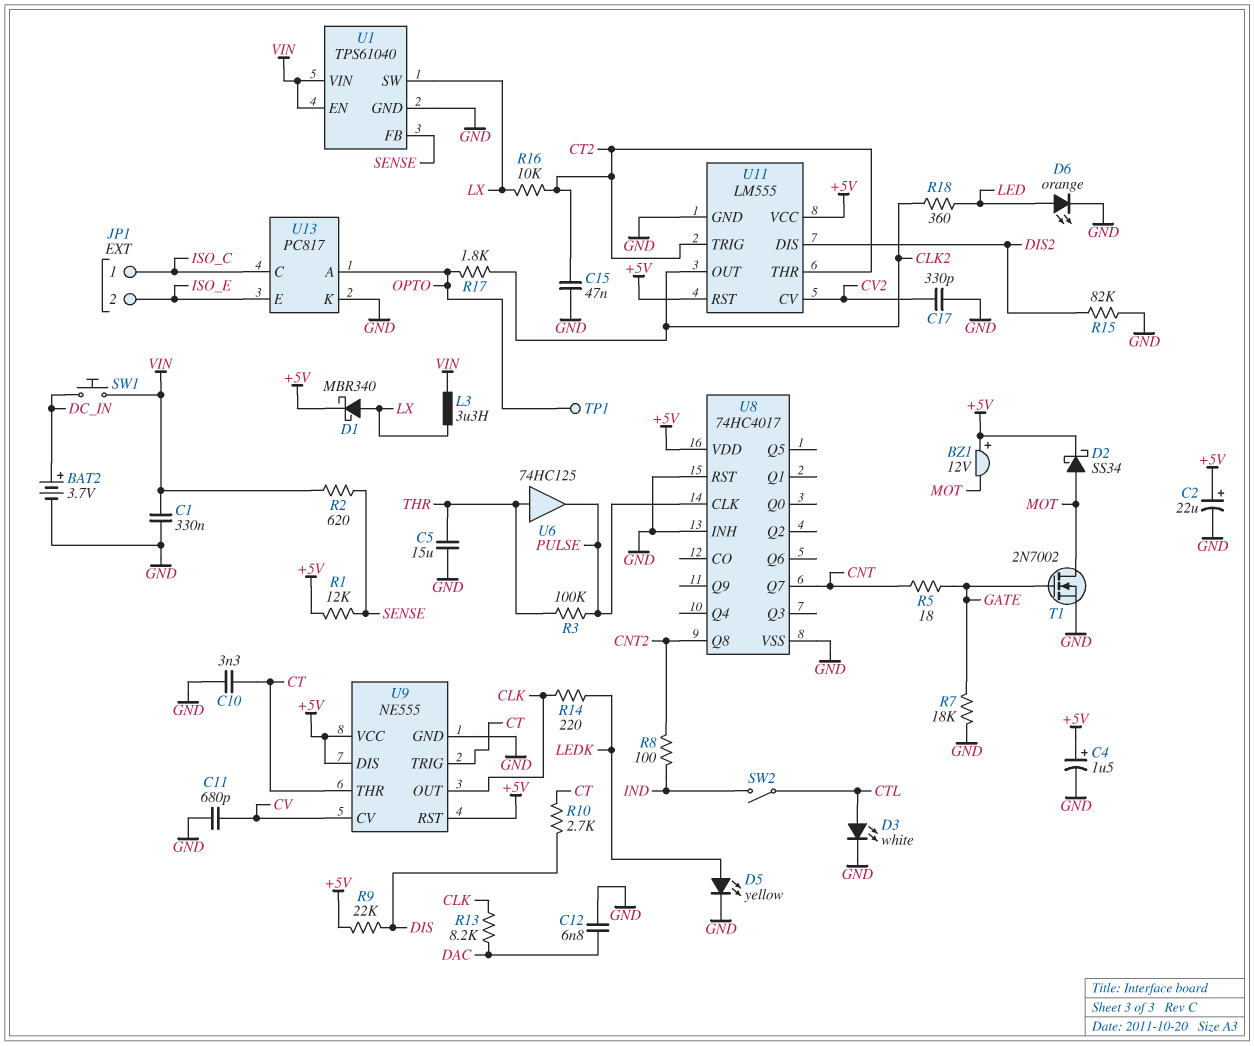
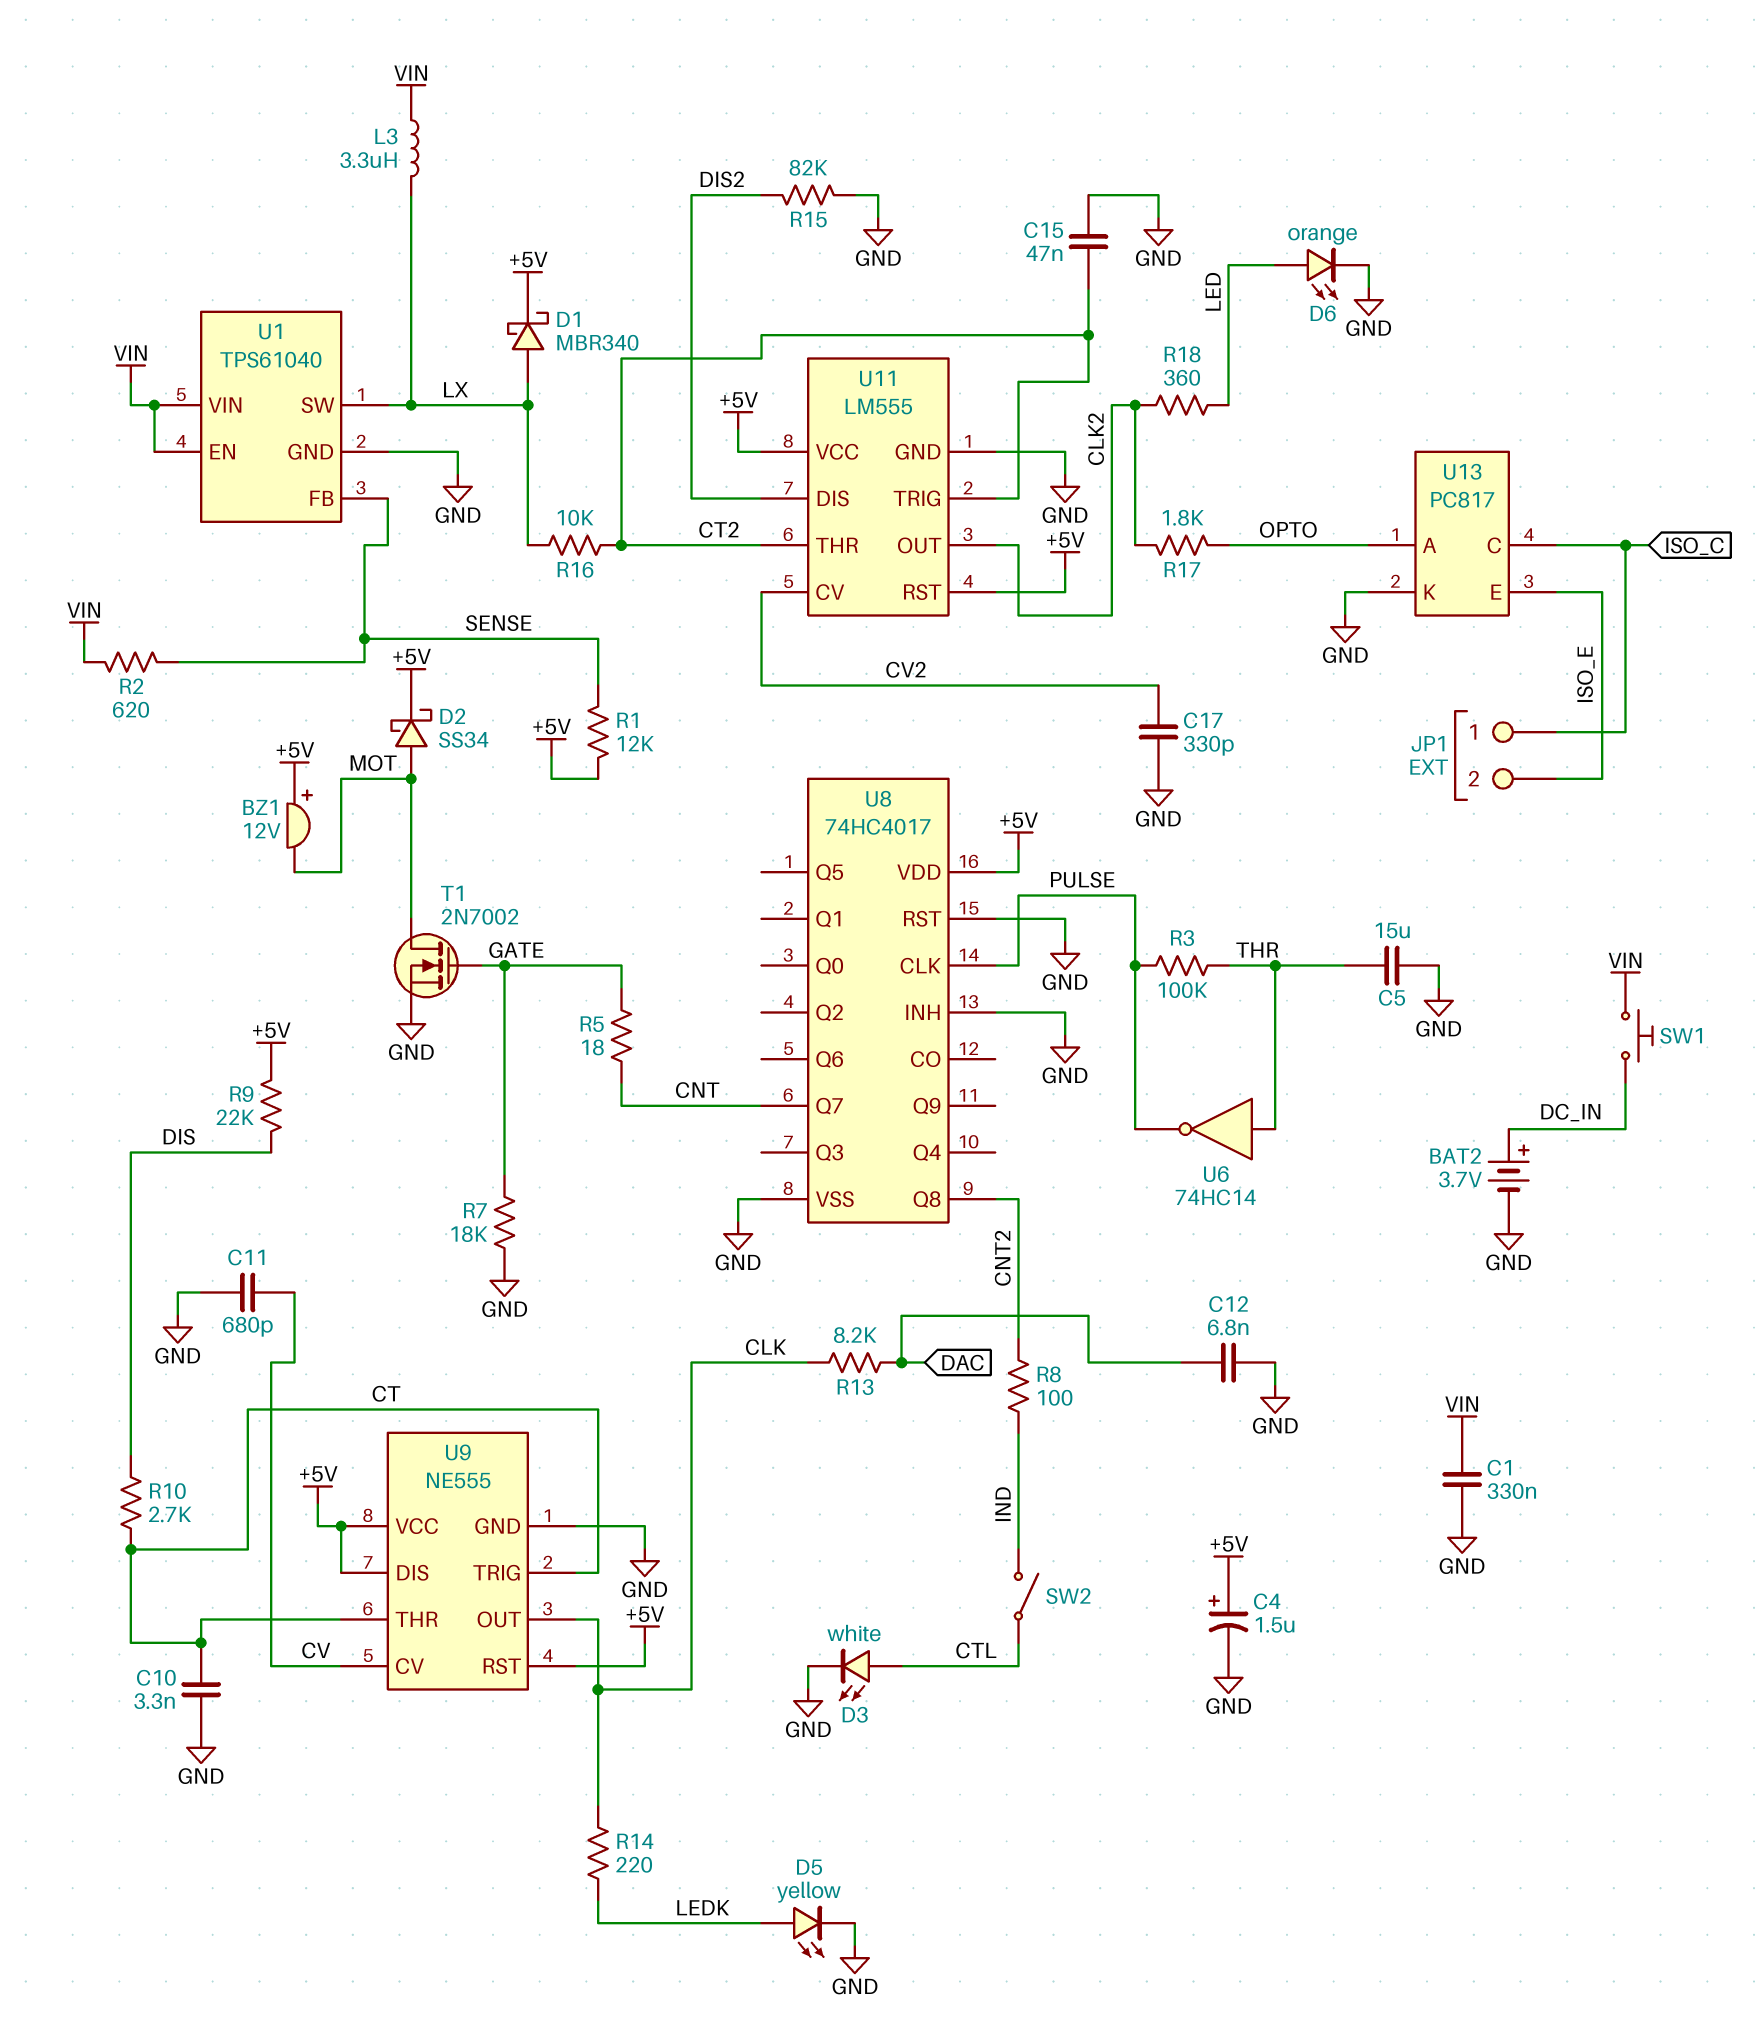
C2: 22uF (plus +5V, minus GND) -> none
TP1: test point (OPTO) -> none
U6: buffer 74HC125 (in THR, out PULSE) -> NOT 74HC14 (in THR, out PULSE)

